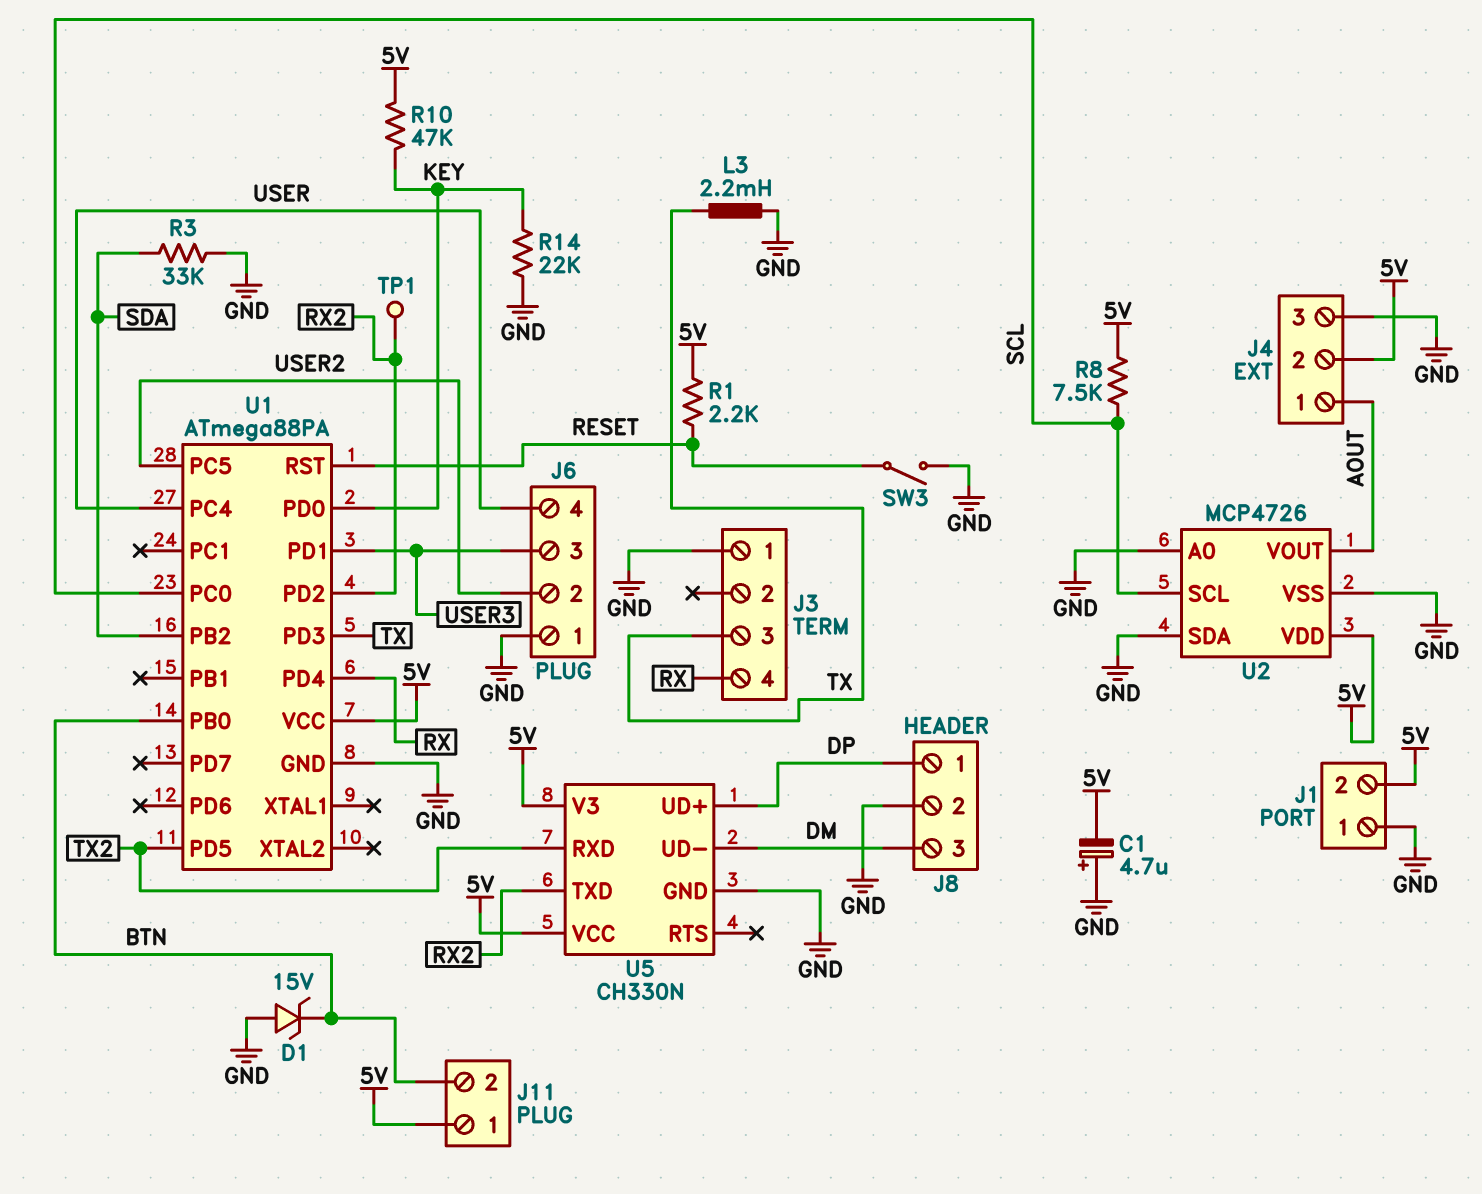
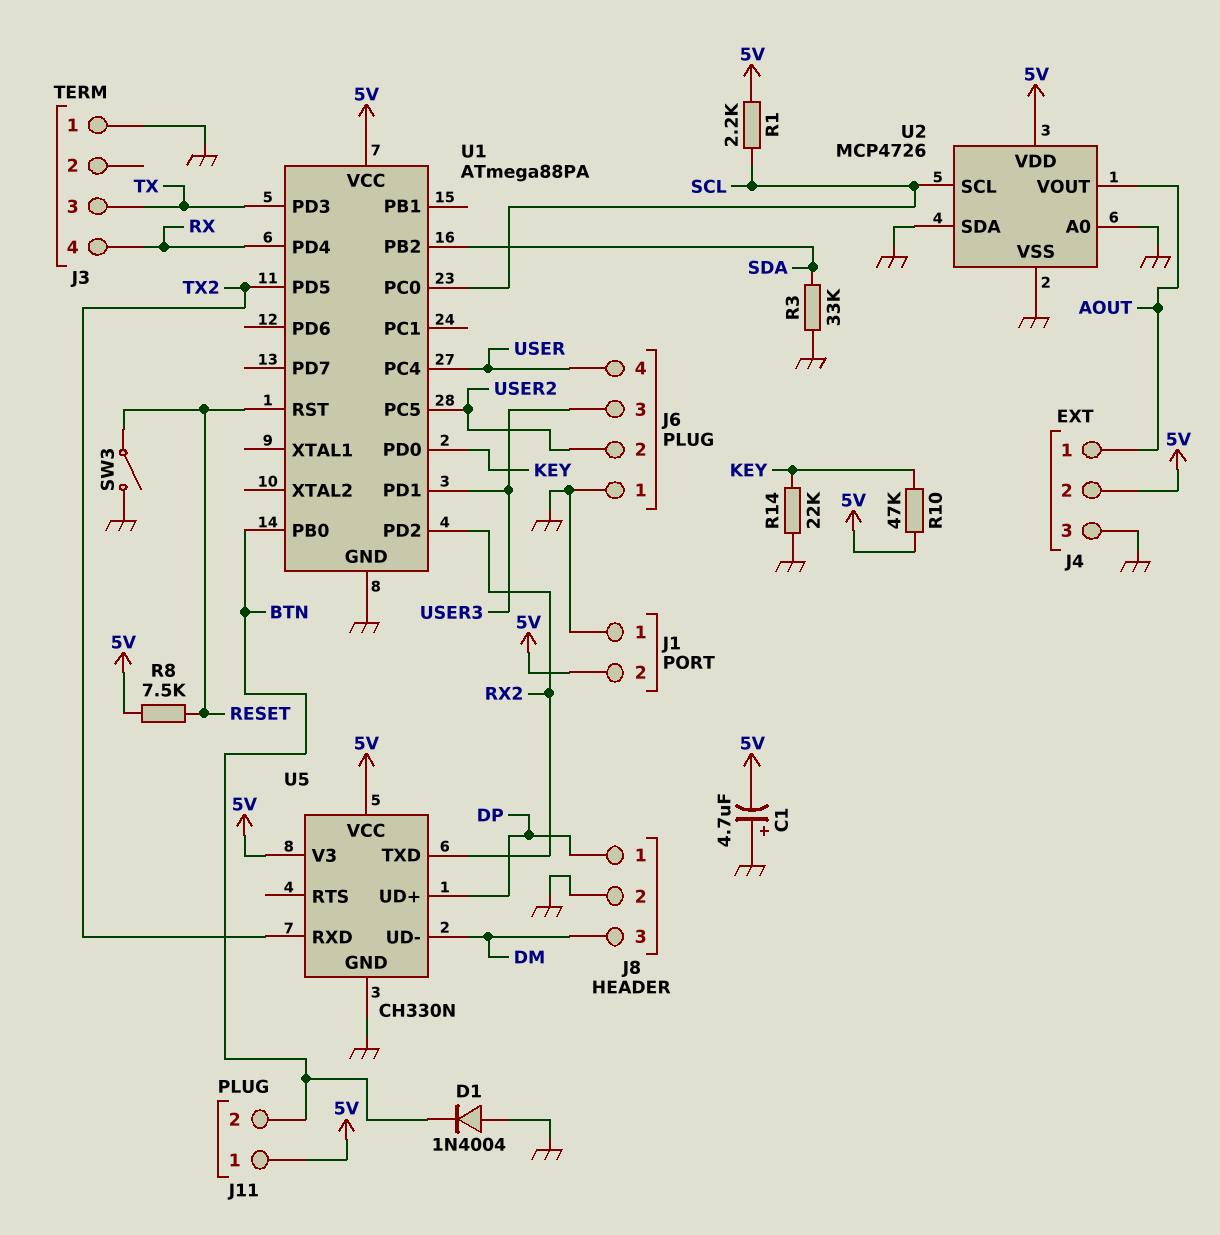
D1: zener 15V (A GND, K BTN) -> diode 1N4004 (A GND, K BTN)
L3: 2.2mH (GND, TX) -> none
R1: 2.2k (5V, RESET) -> 2.2k (5V, SCL)
R8: 7.5k (5V, SCL) -> 7.5k (5V, RESET)
TP1: test point (RX2) -> none

